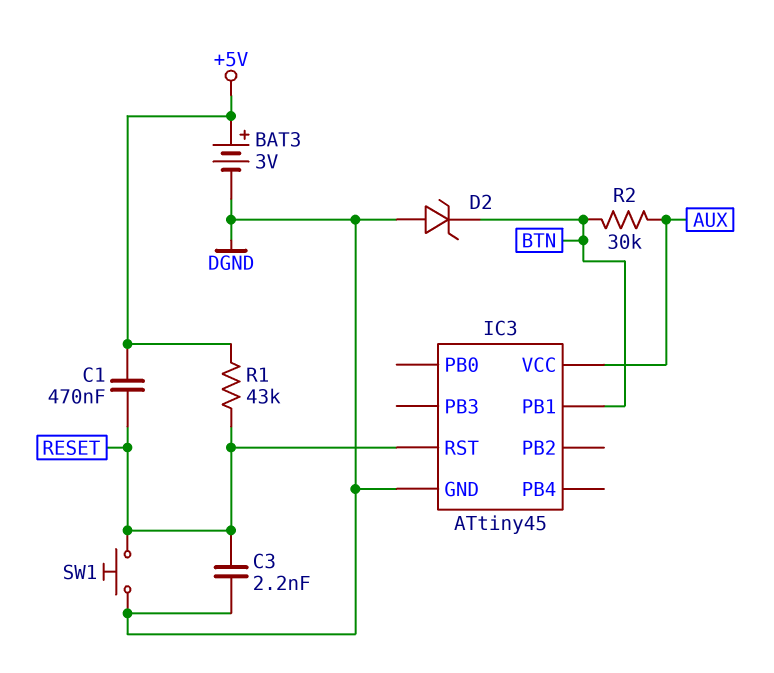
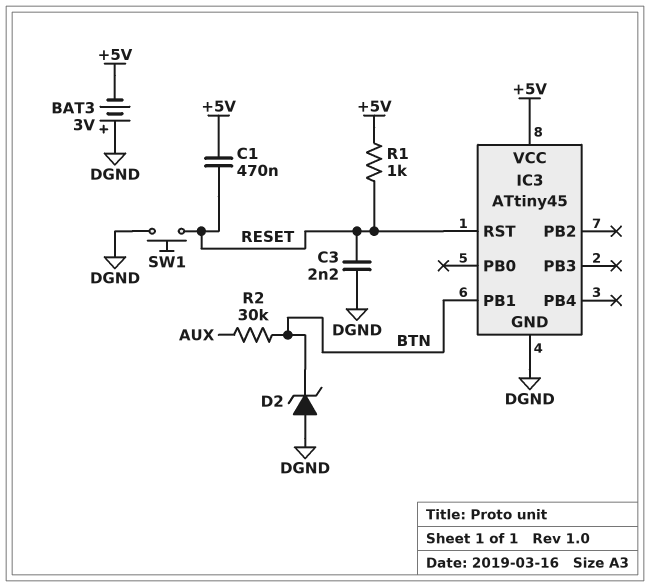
BAT3: 3V (plus +5V, minus DGND) -> 3V (plus DGND, minus +5V)
IC3 pin VCC: AUX -> +5V
R1: 43k (+5V, RESET) -> 1k (+5V, RESET)

